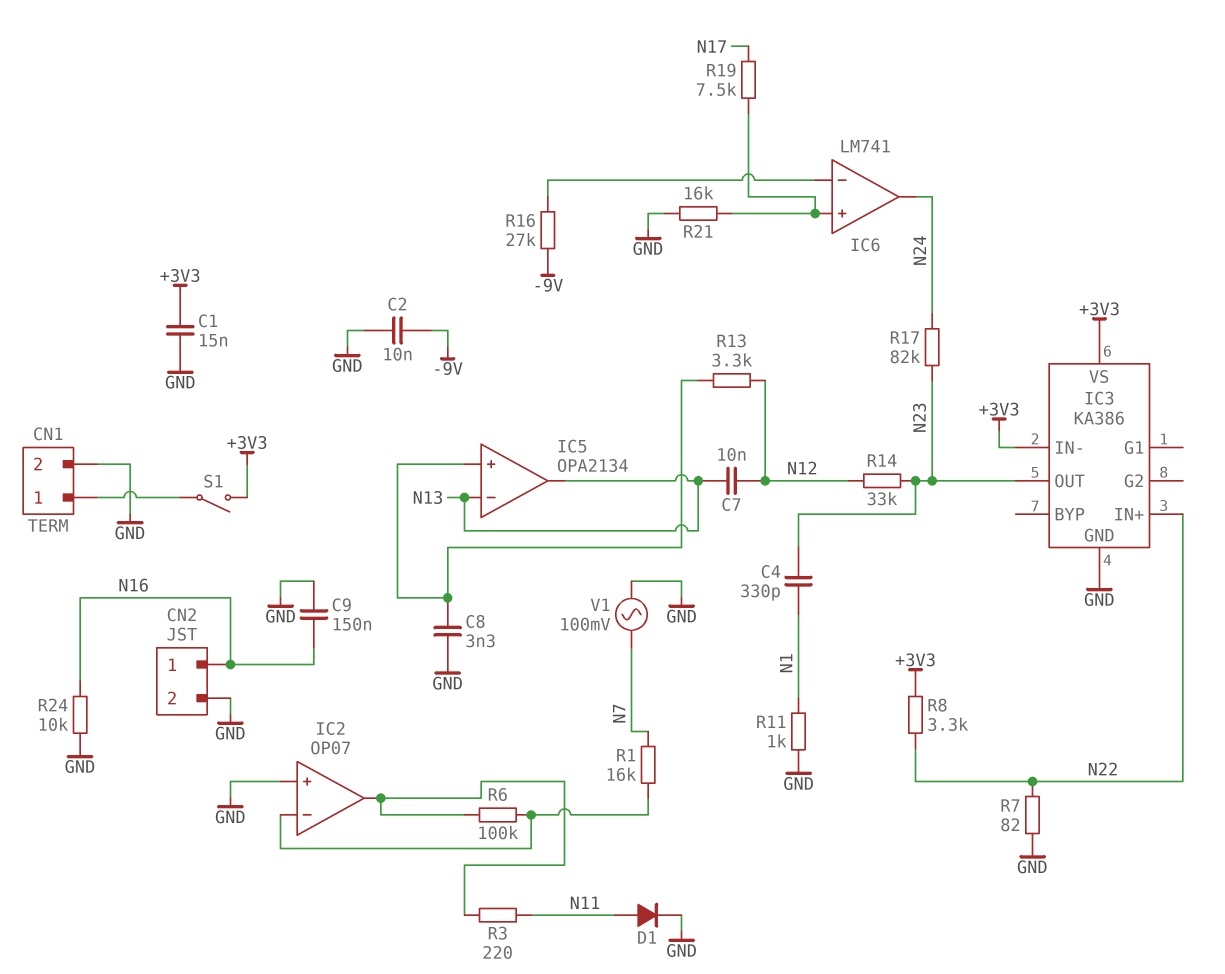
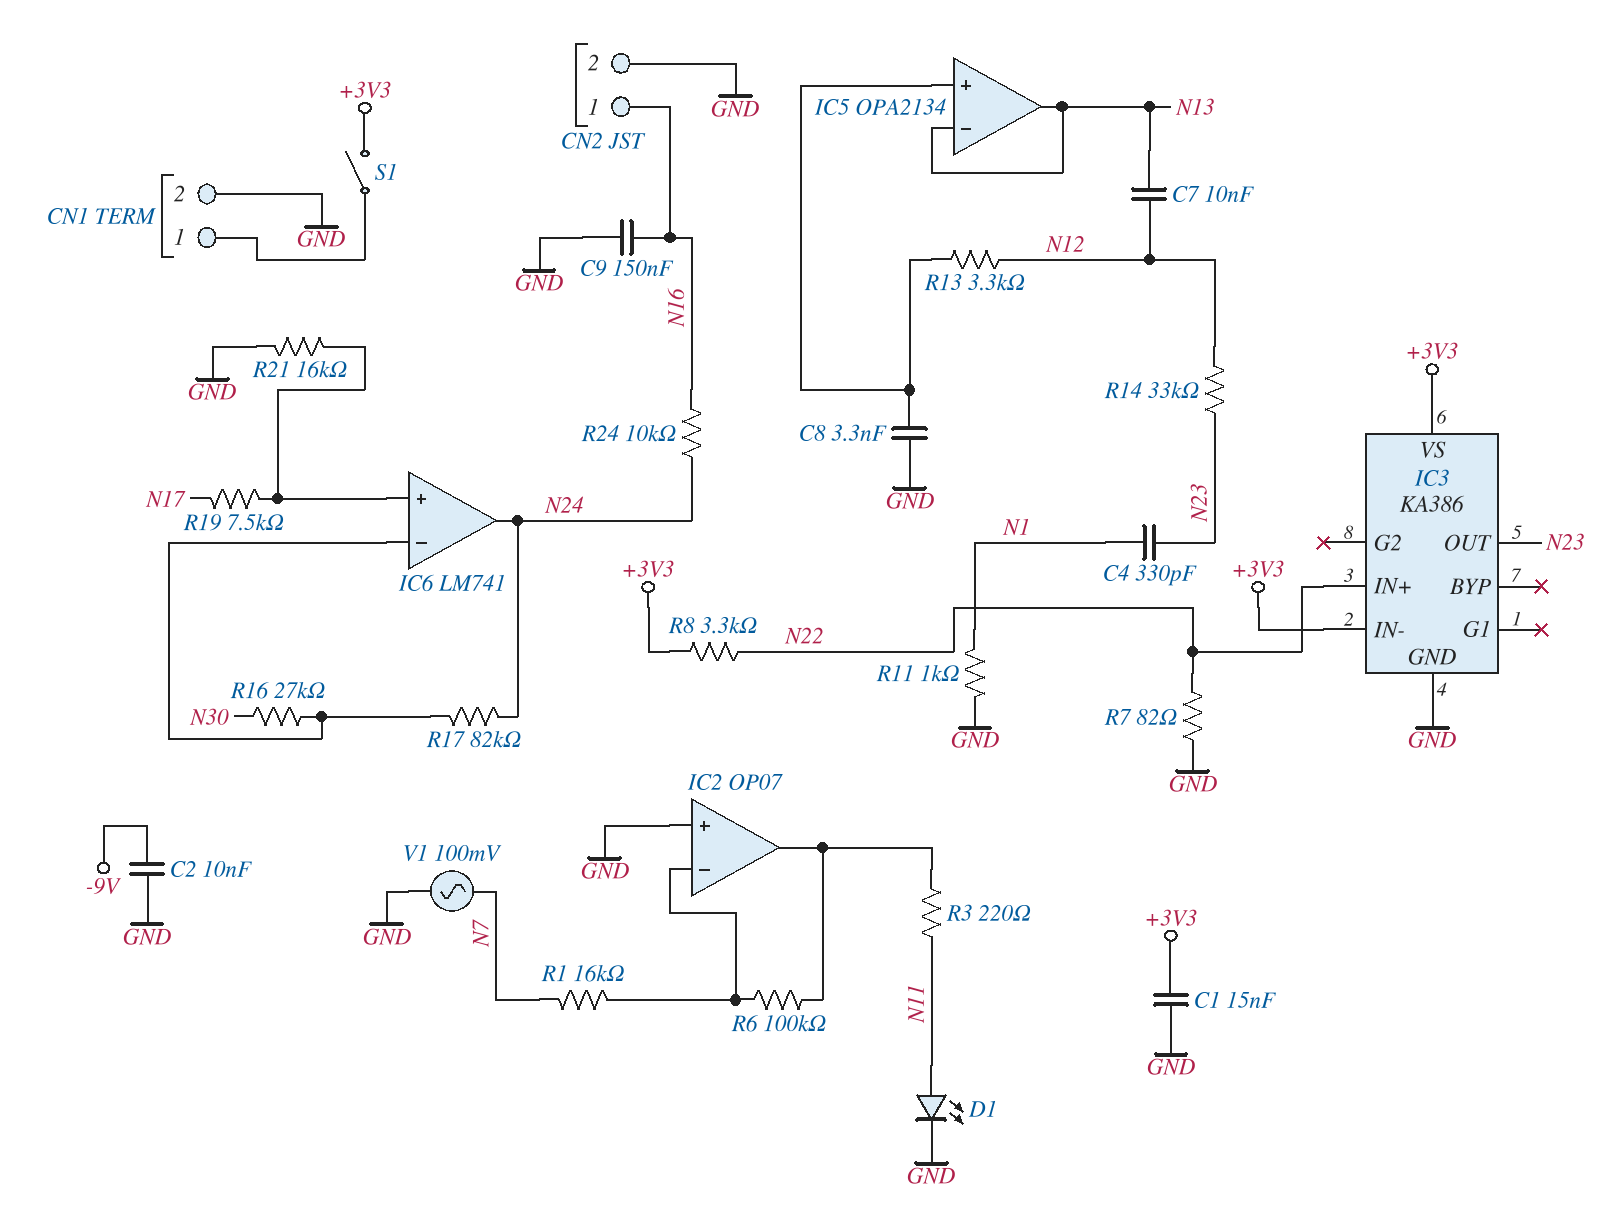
D1: diode (A N11, K GND) -> LED (A N11, K GND)
R16: 27k (-9V, IC6/in-) -> 27k (IC6/in-, N30)
R17: 82k (N23, N24) -> 82k (IC6/in-, N24)
R24: 10k (GND, N16) -> 10k (N16, N24)

